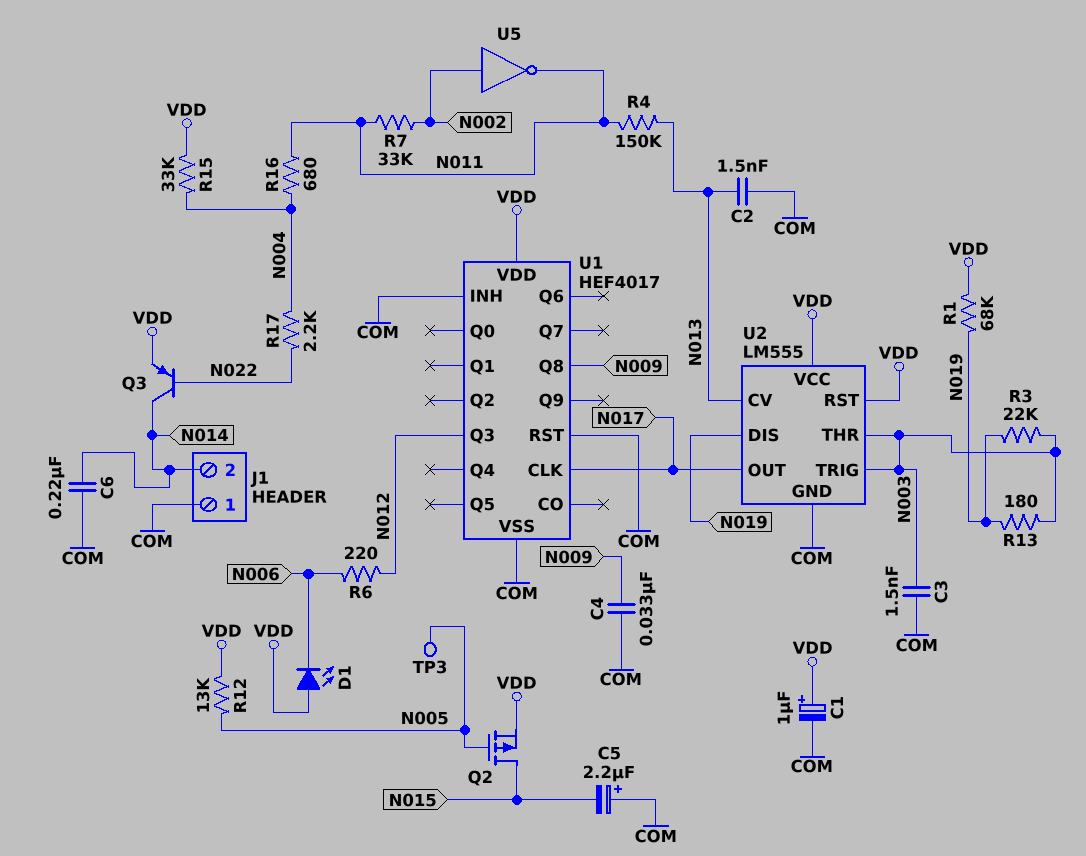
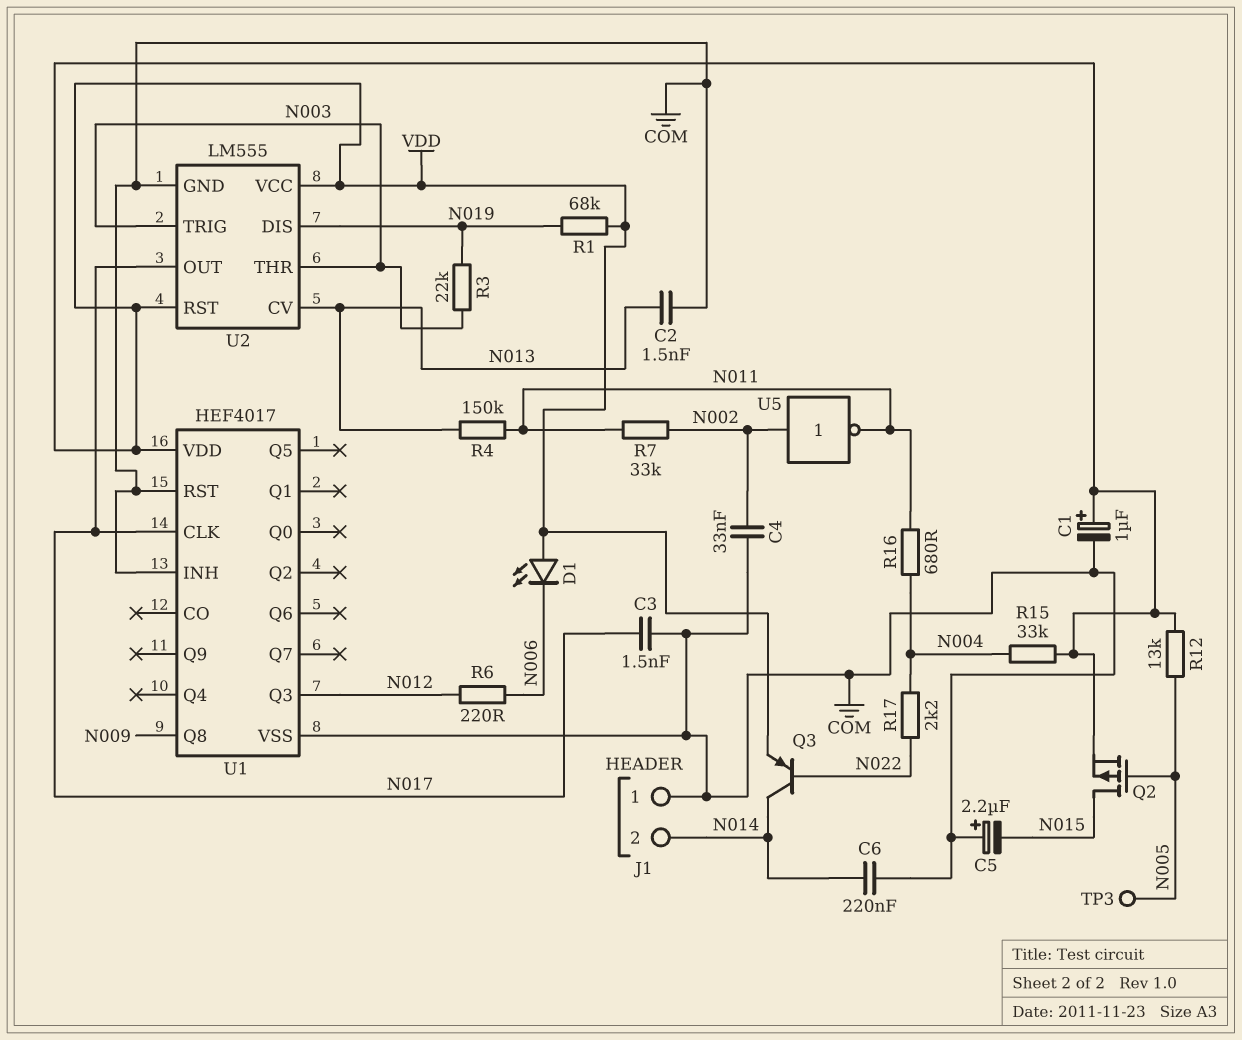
C3: 1.5nF (COM, N003) -> 1.5nF (COM, N017)
C4: 33nF (COM, N009) -> 33nF (COM, N002)
R13: 180 (N003, N019) -> none

